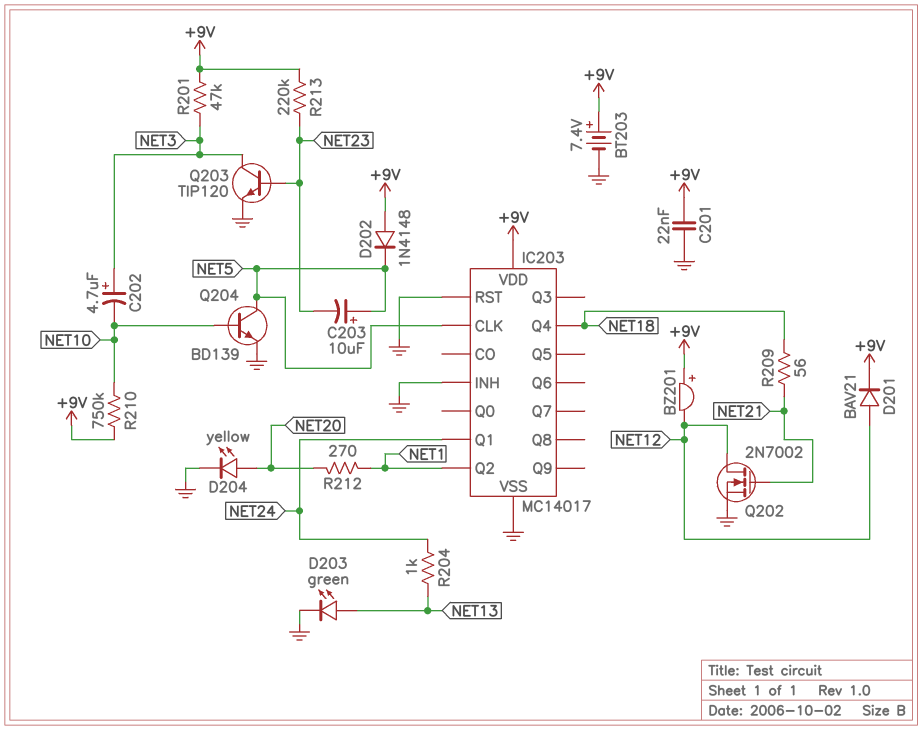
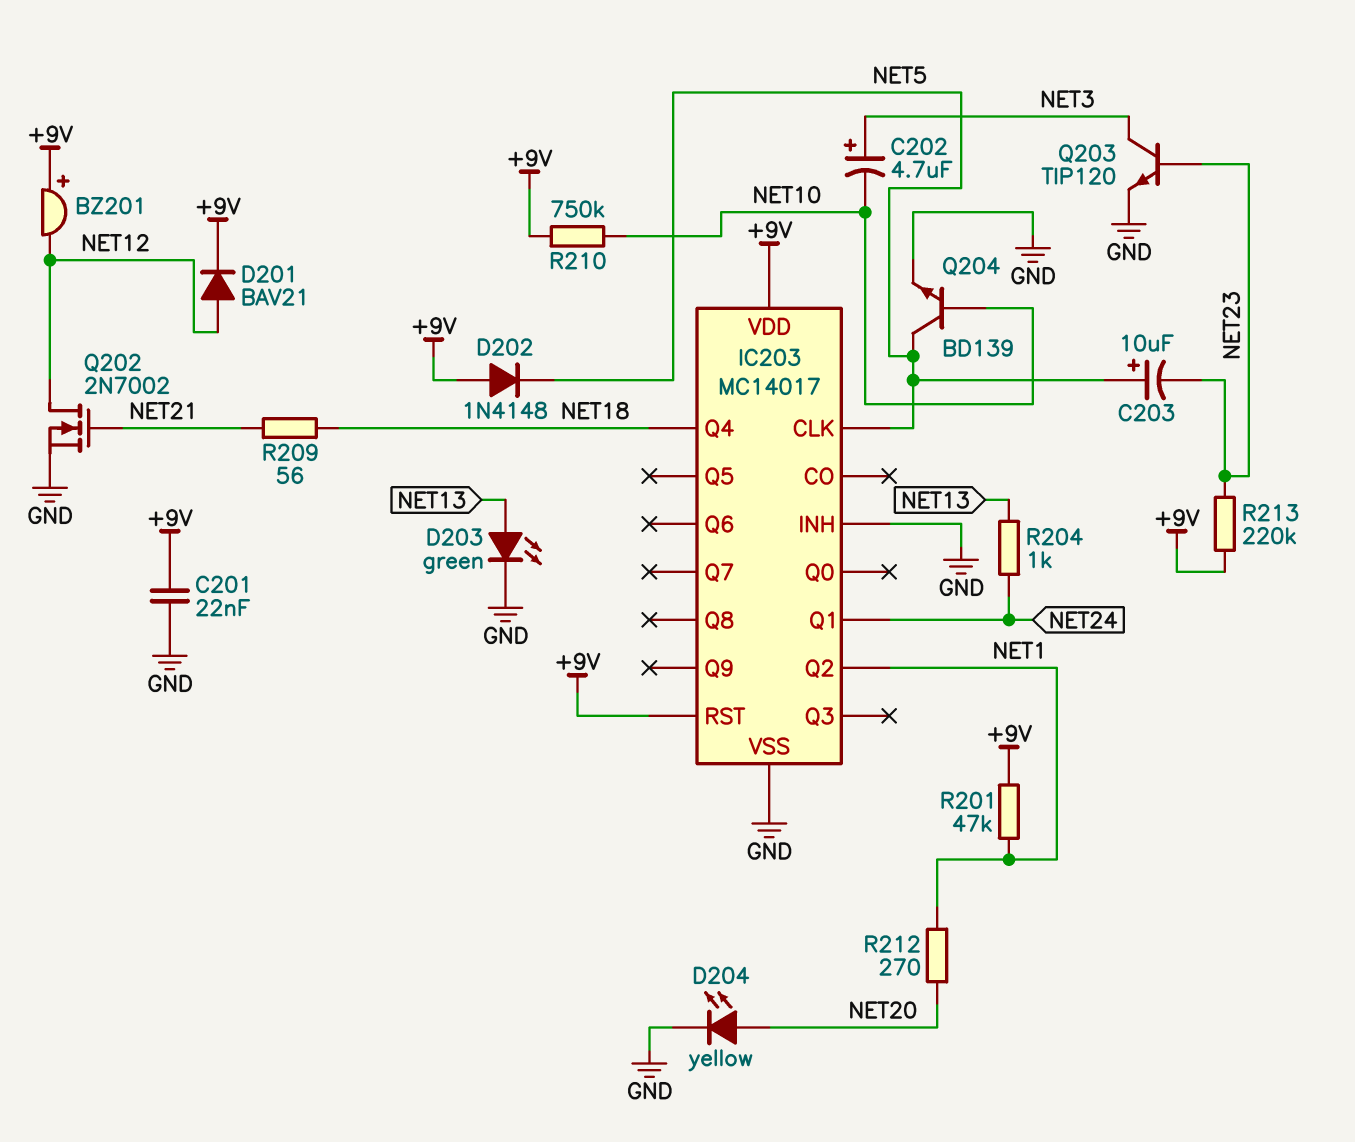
BT203: 7.4V (plus +9V, minus GND) -> none
IC203 pin RST: GND -> +9V
R201: 47k (+9V, NET3) -> 47k (+9V, NET1)

